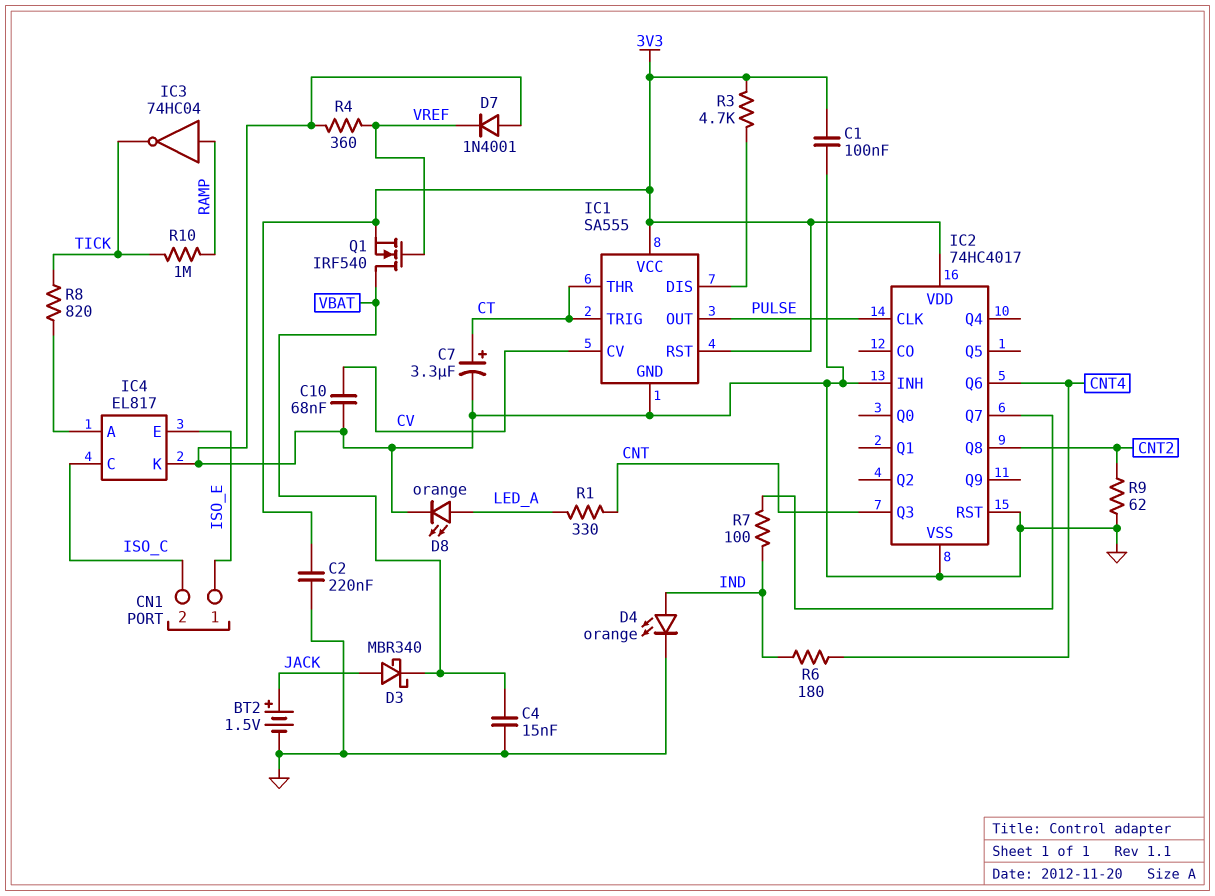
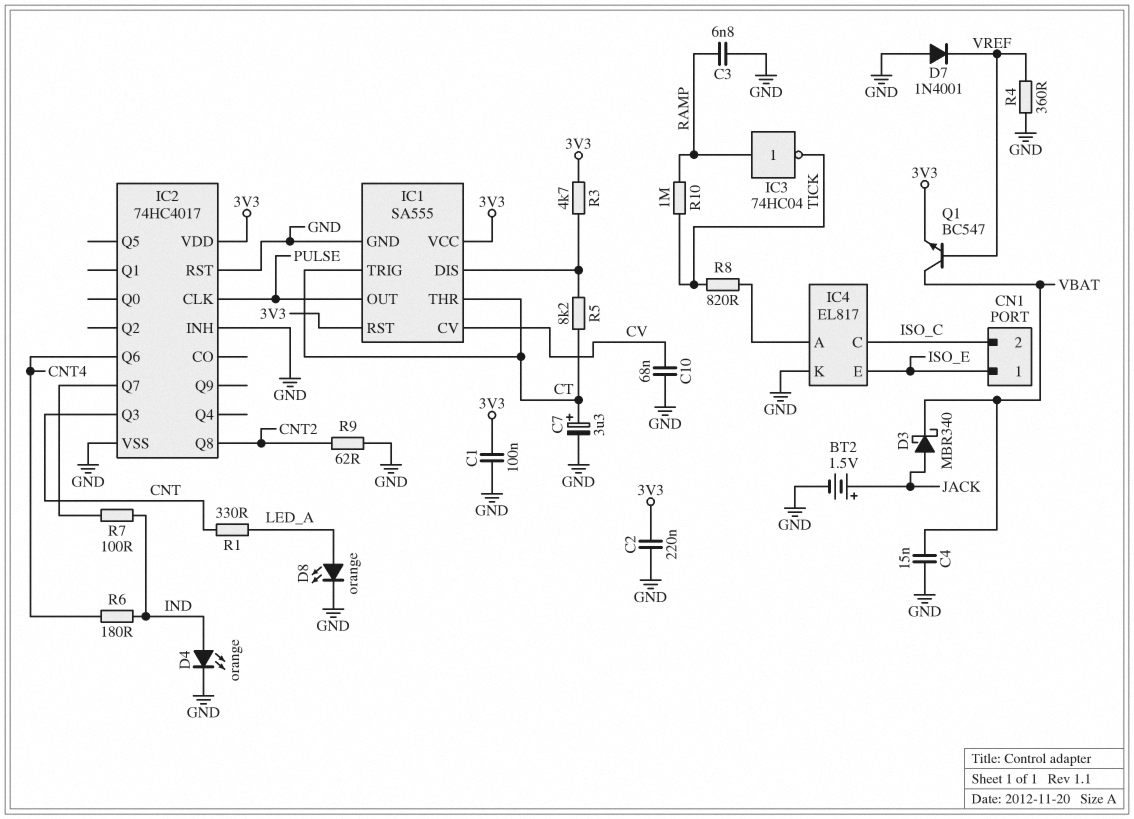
C3: none -> 6.8nF (GND, RAMP)
Q1: NMOS IRF540 (G VREF, D VBAT, S 3V3) -> NPN BC547 (B VREF, C VBAT, E 3V3)
R5: none -> 8.2k (CT, IC1/DIS)

